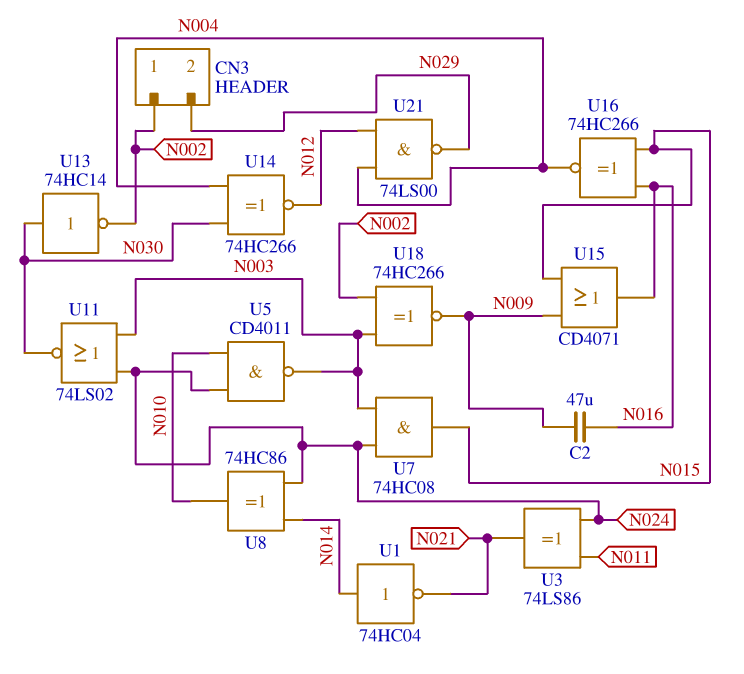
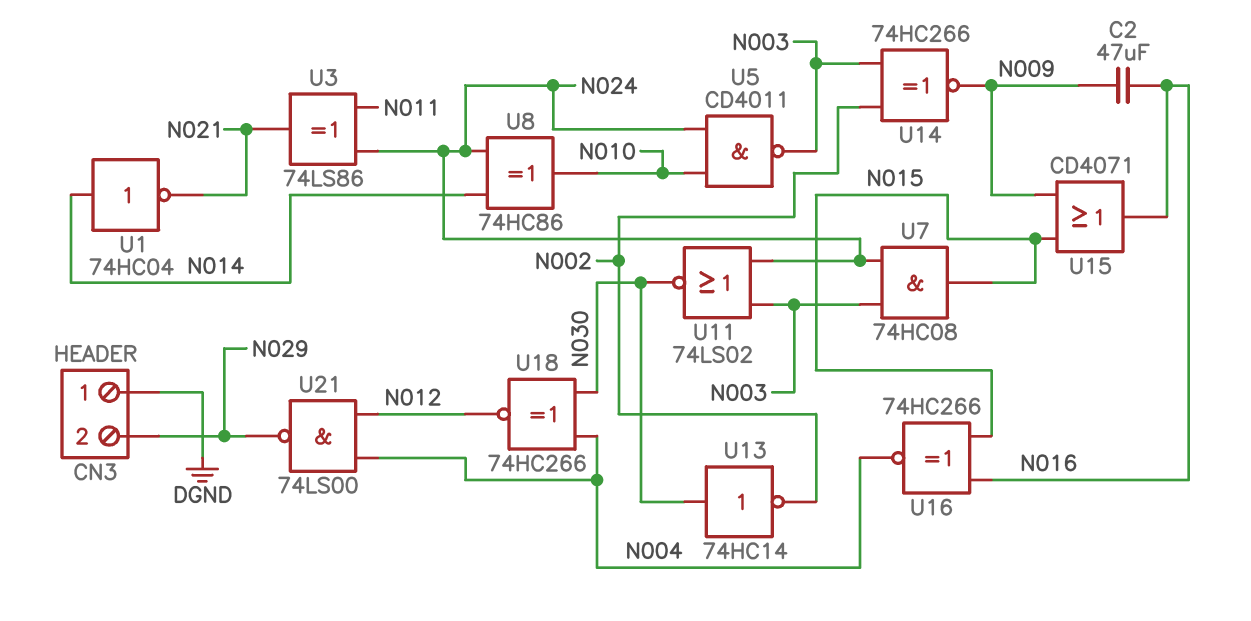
CN3 pin 1: N002 -> DGND
U14: XNOR 74HC266 (in N004, in N030, out N012) -> XNOR 74HC266 (in N002, in N003, out N009)
U18: XNOR 74HC266 (in N002, in N003, out N009) -> XNOR 74HC266 (in N004, in N030, out N012)

